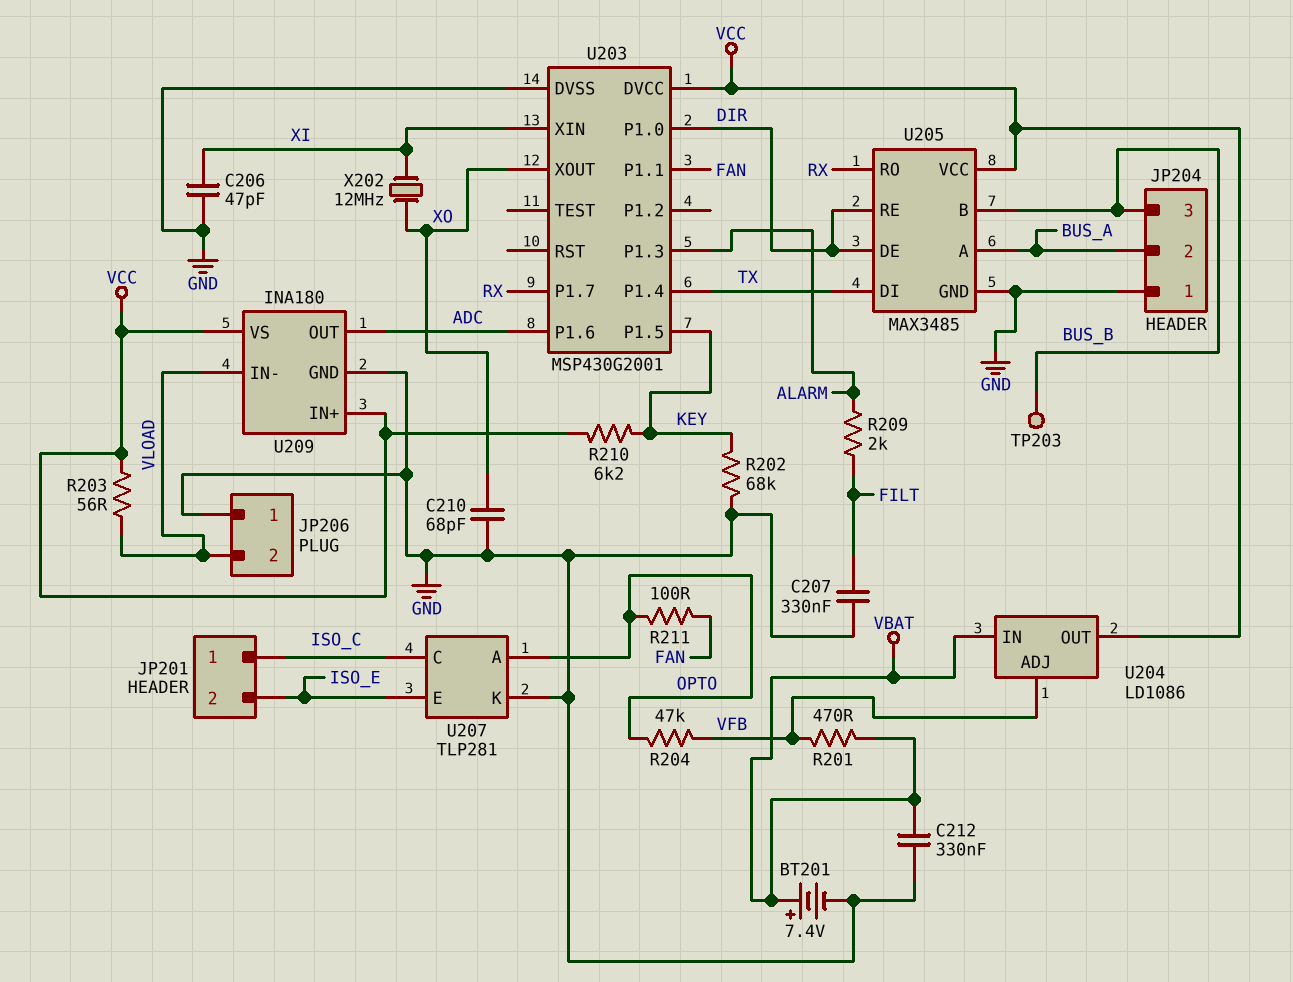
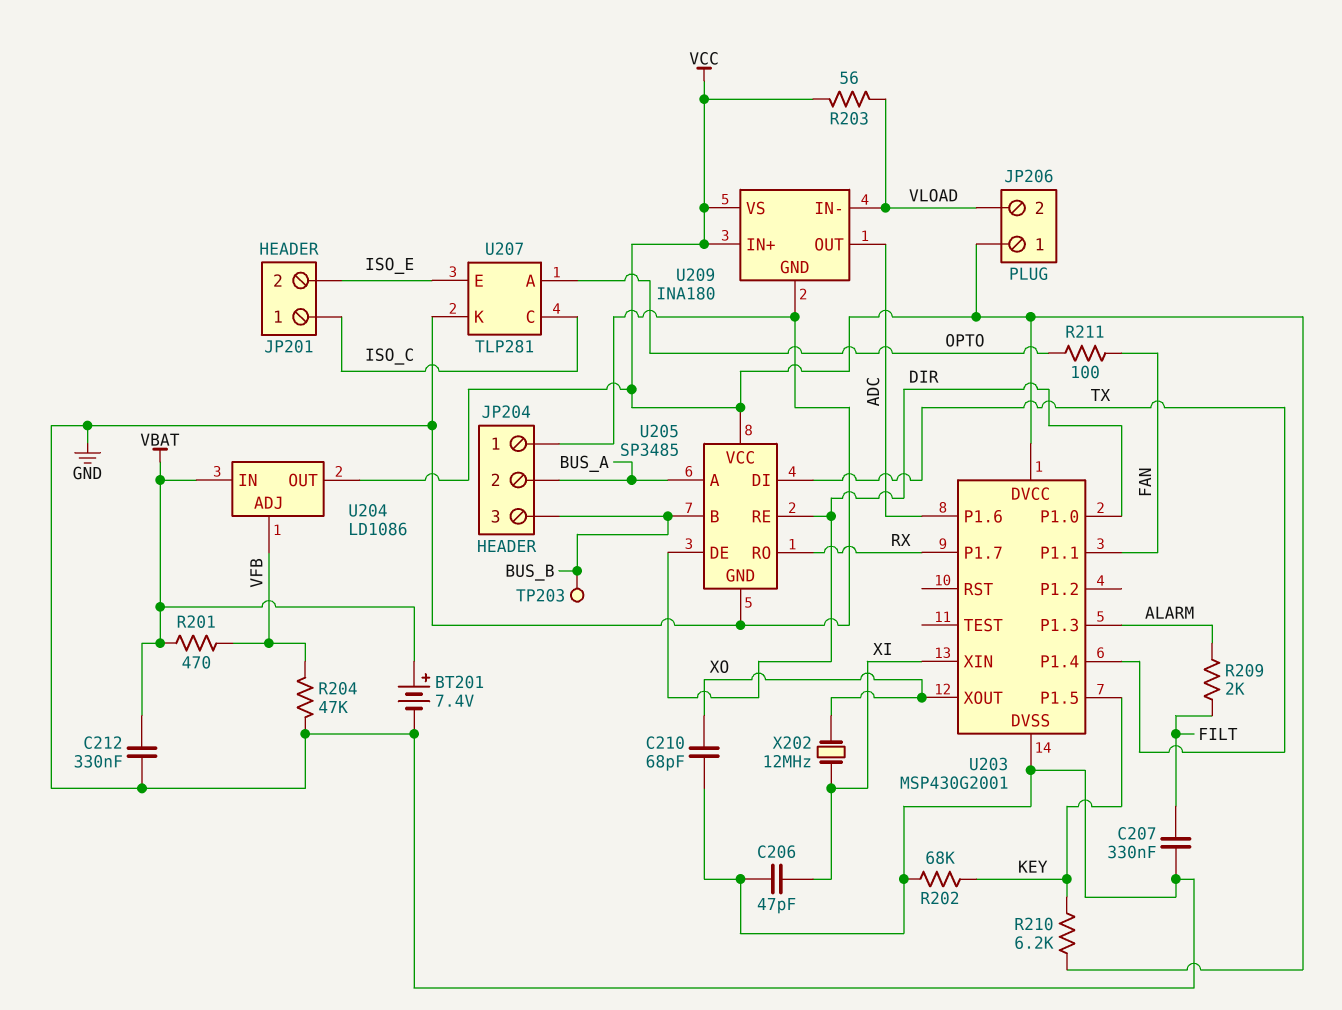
JP206 pin 1: GND -> VCC
R204: 47k (OPTO, VFB) -> 47k (GND, VFB)
U205: MAX3485 -> SP3485

